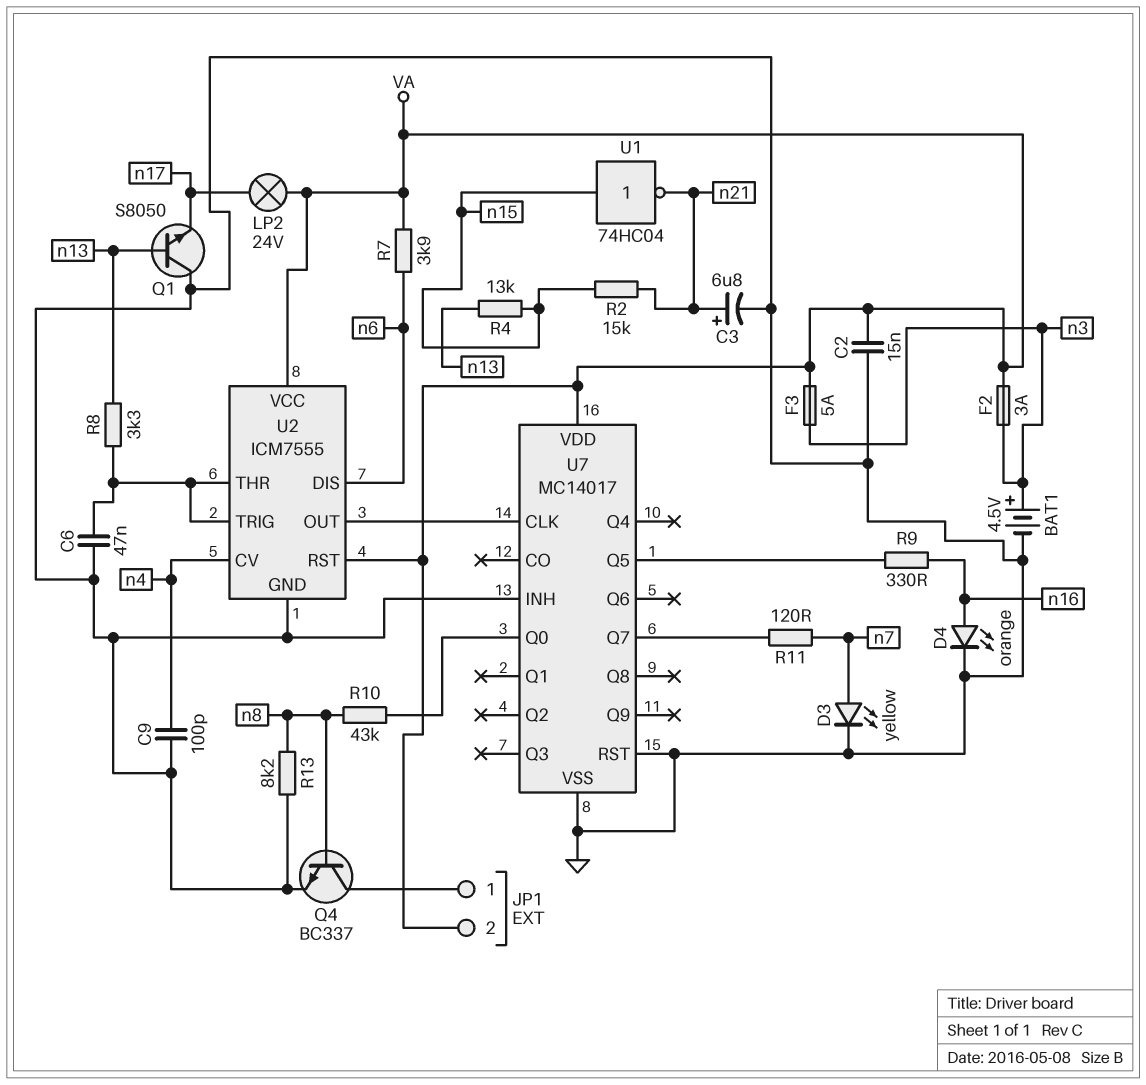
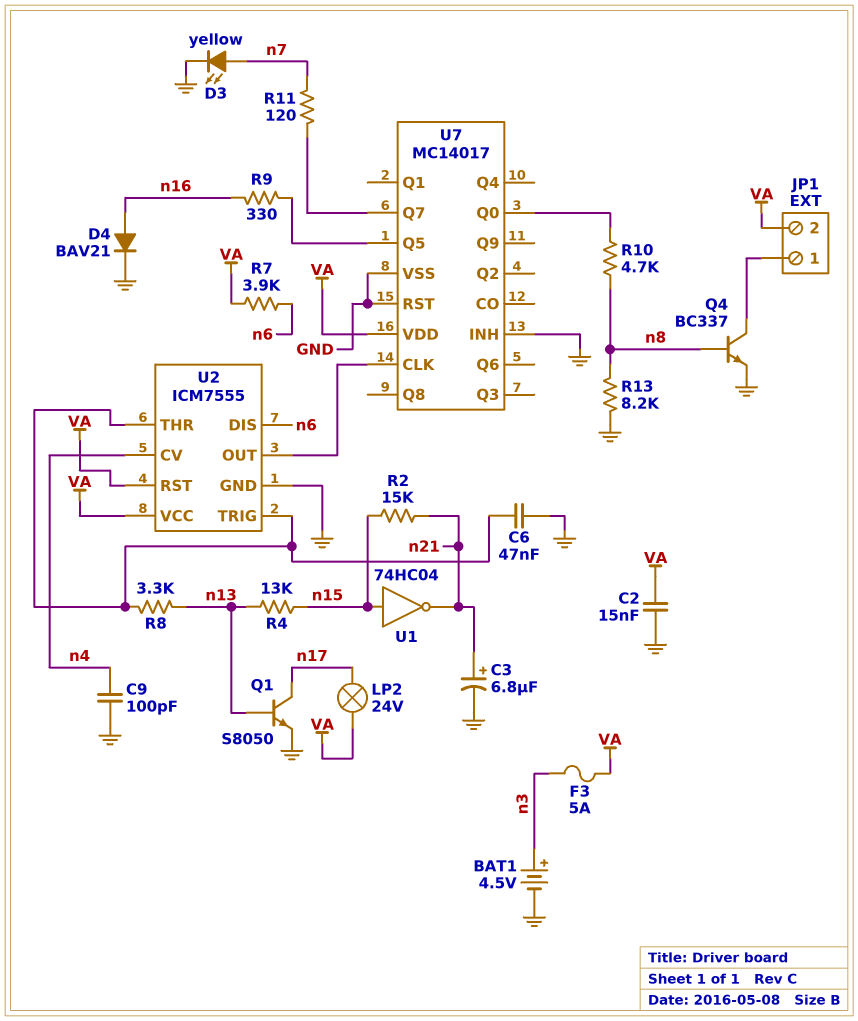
D4: LED orange (A n16, K GND) -> diode BAV21 (A n16, K GND)
F2: 3A (VA, n3) -> none
Q1: NPN S8050 (B n13, C GND, E n17) -> NPN S8050 (B n13, C n17, E GND)
R10: 43k (U7/Q0, n8) -> 4.7k (U7/Q0, n8)

